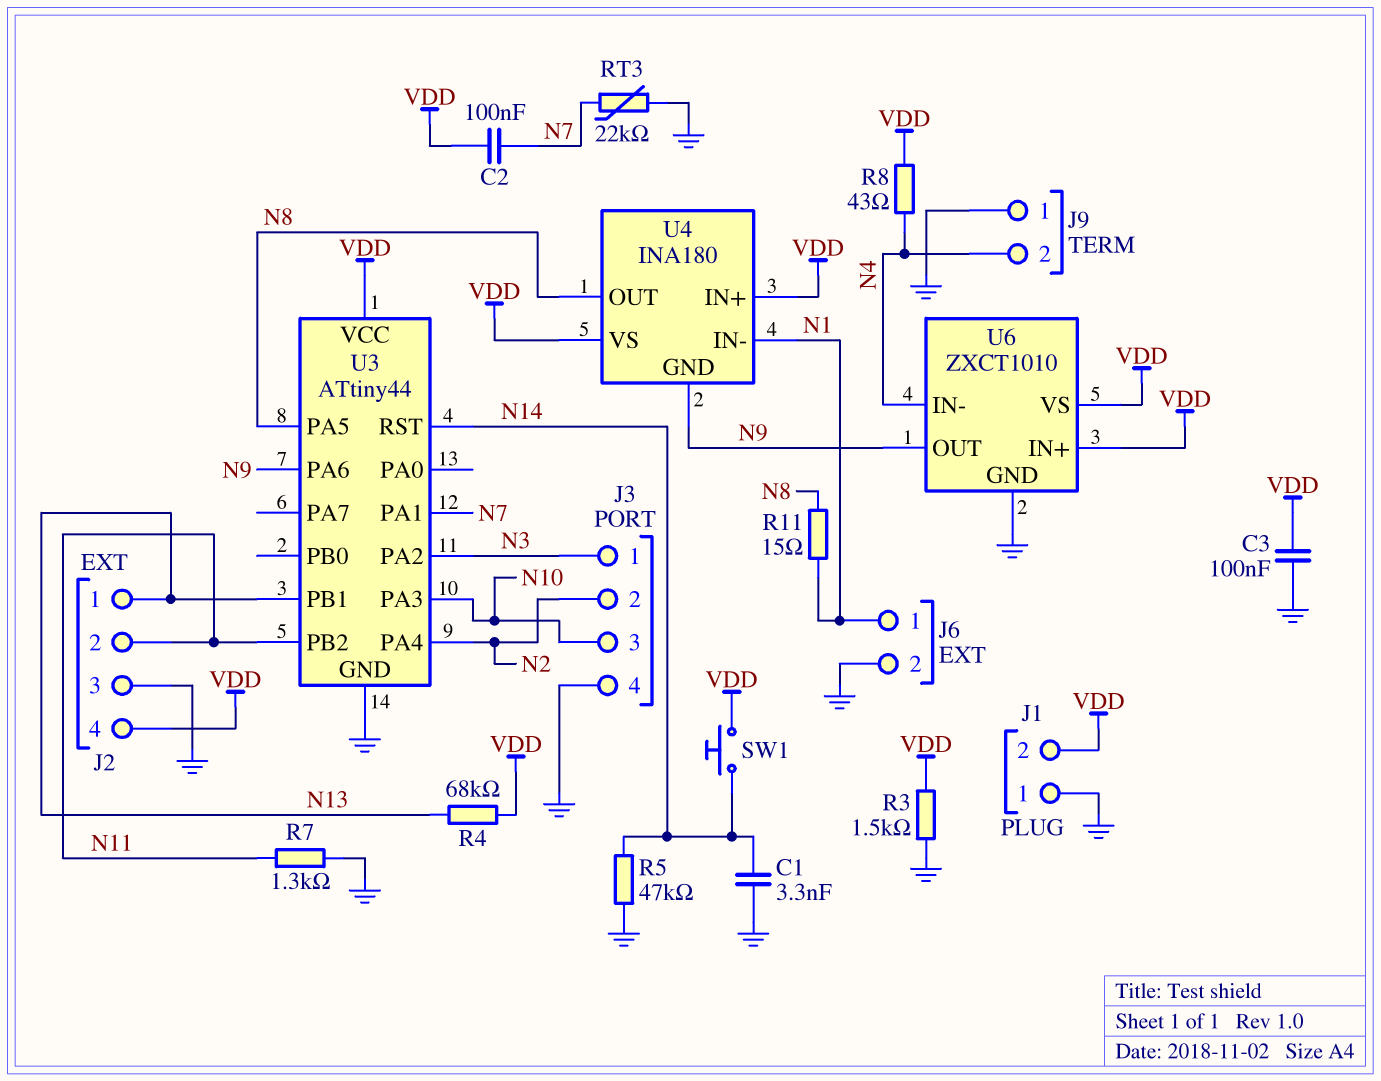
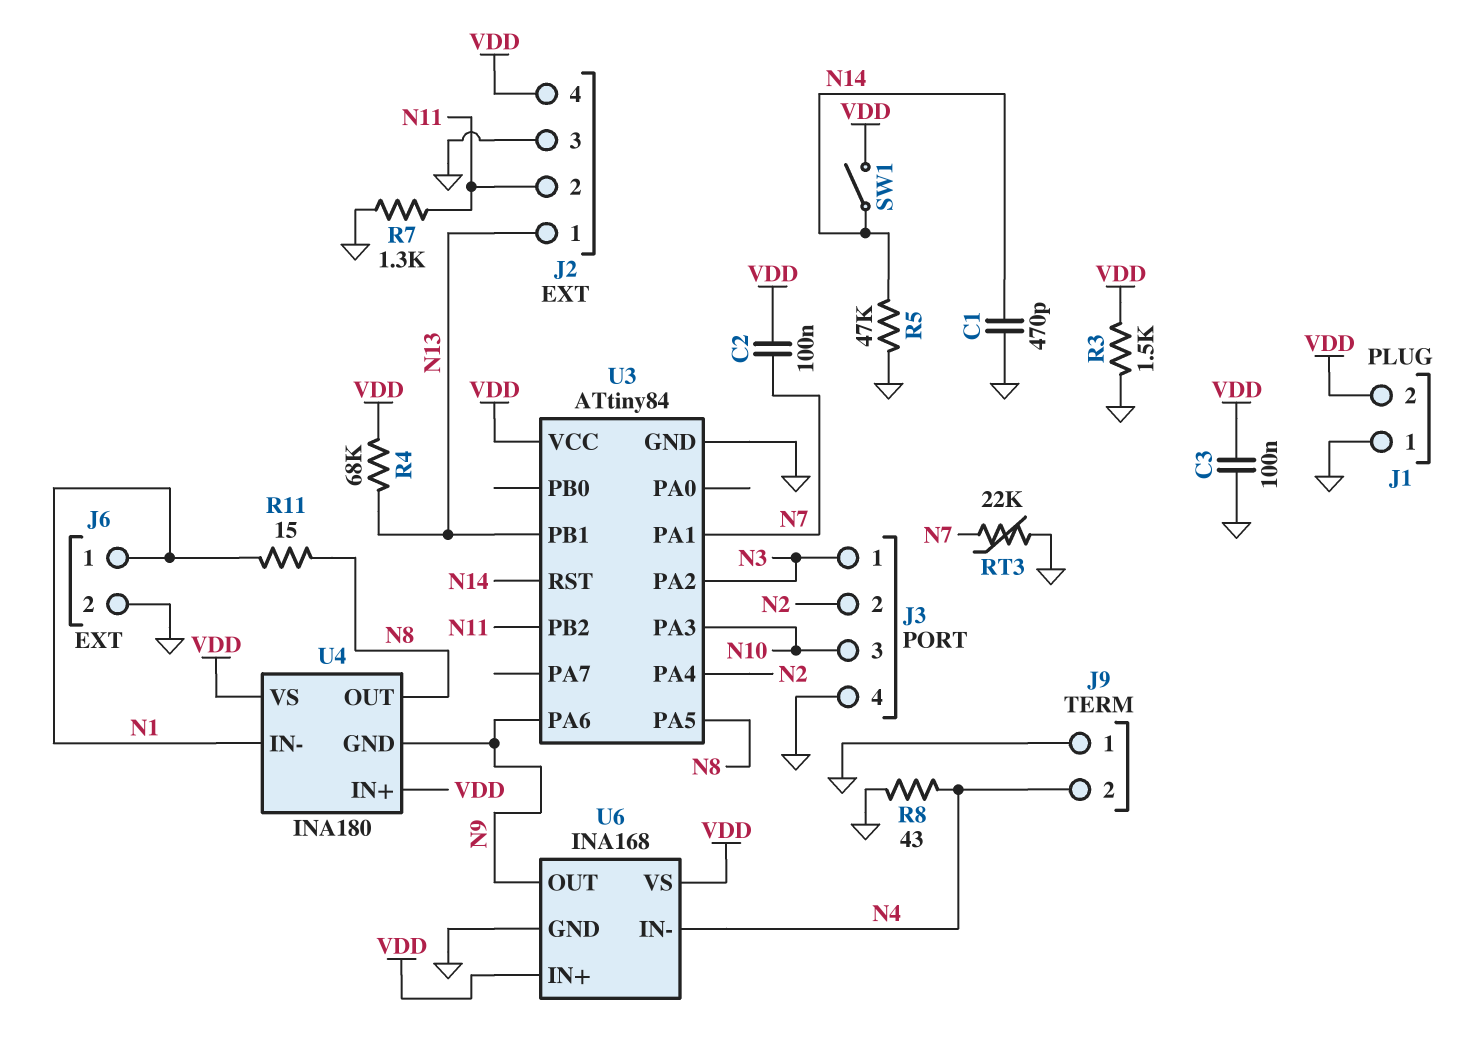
C1: 3.3nF (GND, N14) -> 470pF (GND, N14)
R8: 43 (N4, VDD) -> 43 (GND, N4)
SW1: button (N14, VDD) -> switch (N14, VDD)
U3: ATtiny44 -> ATtiny84
U6: ZXCT1010 -> INA168

